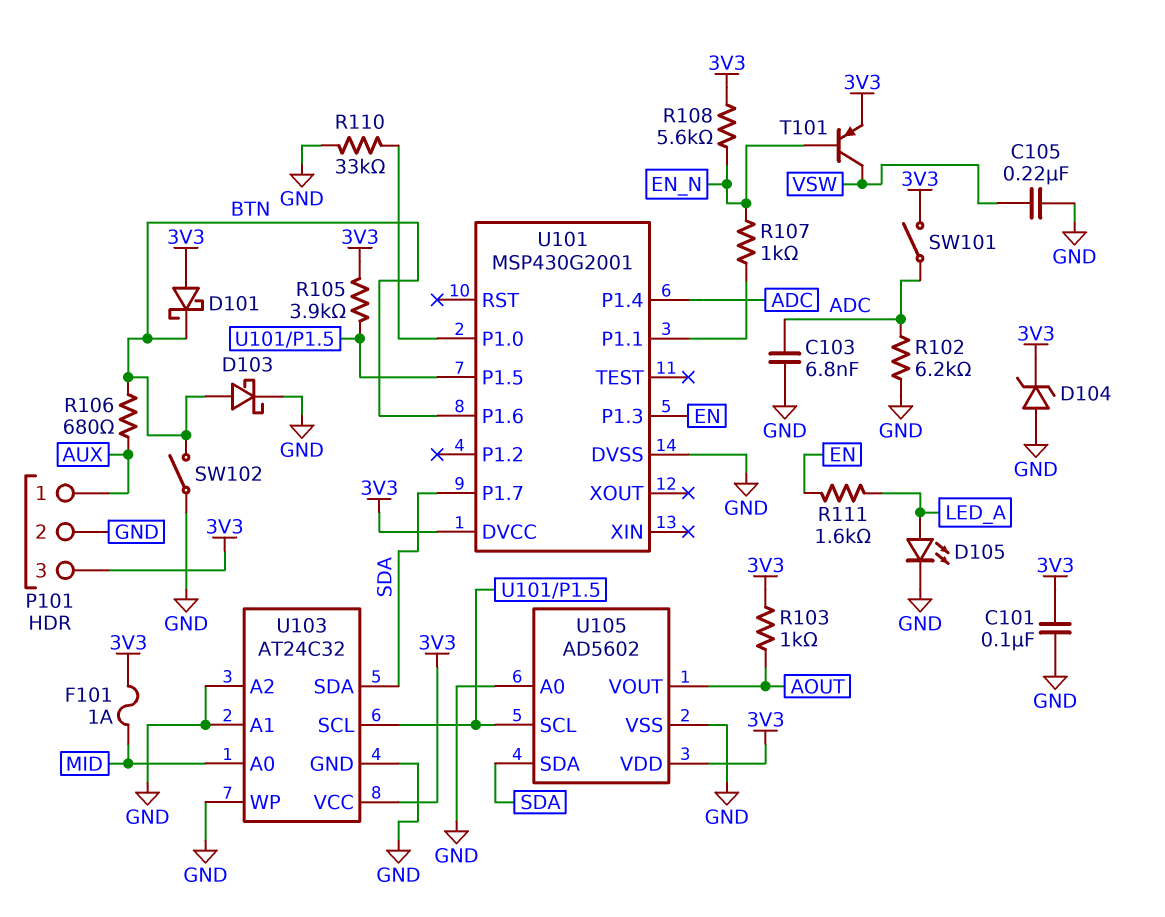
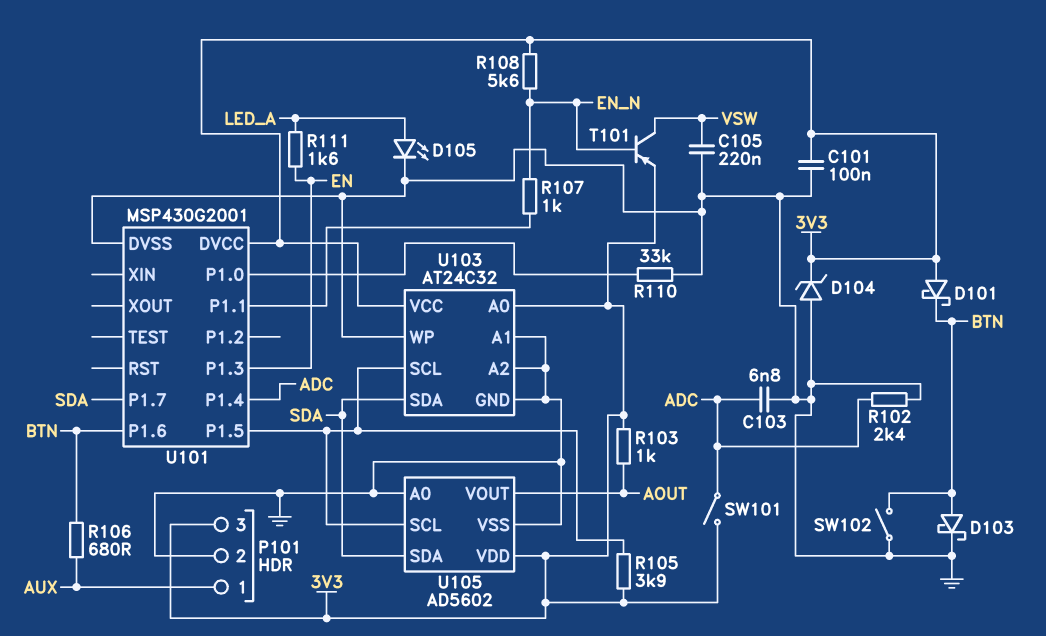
F101: 1A (3V3, MID) -> none
R102: 6.2k (ADC, GND) -> 2.4k (ADC, GND)
U103 pin A0: MID -> 3V3

